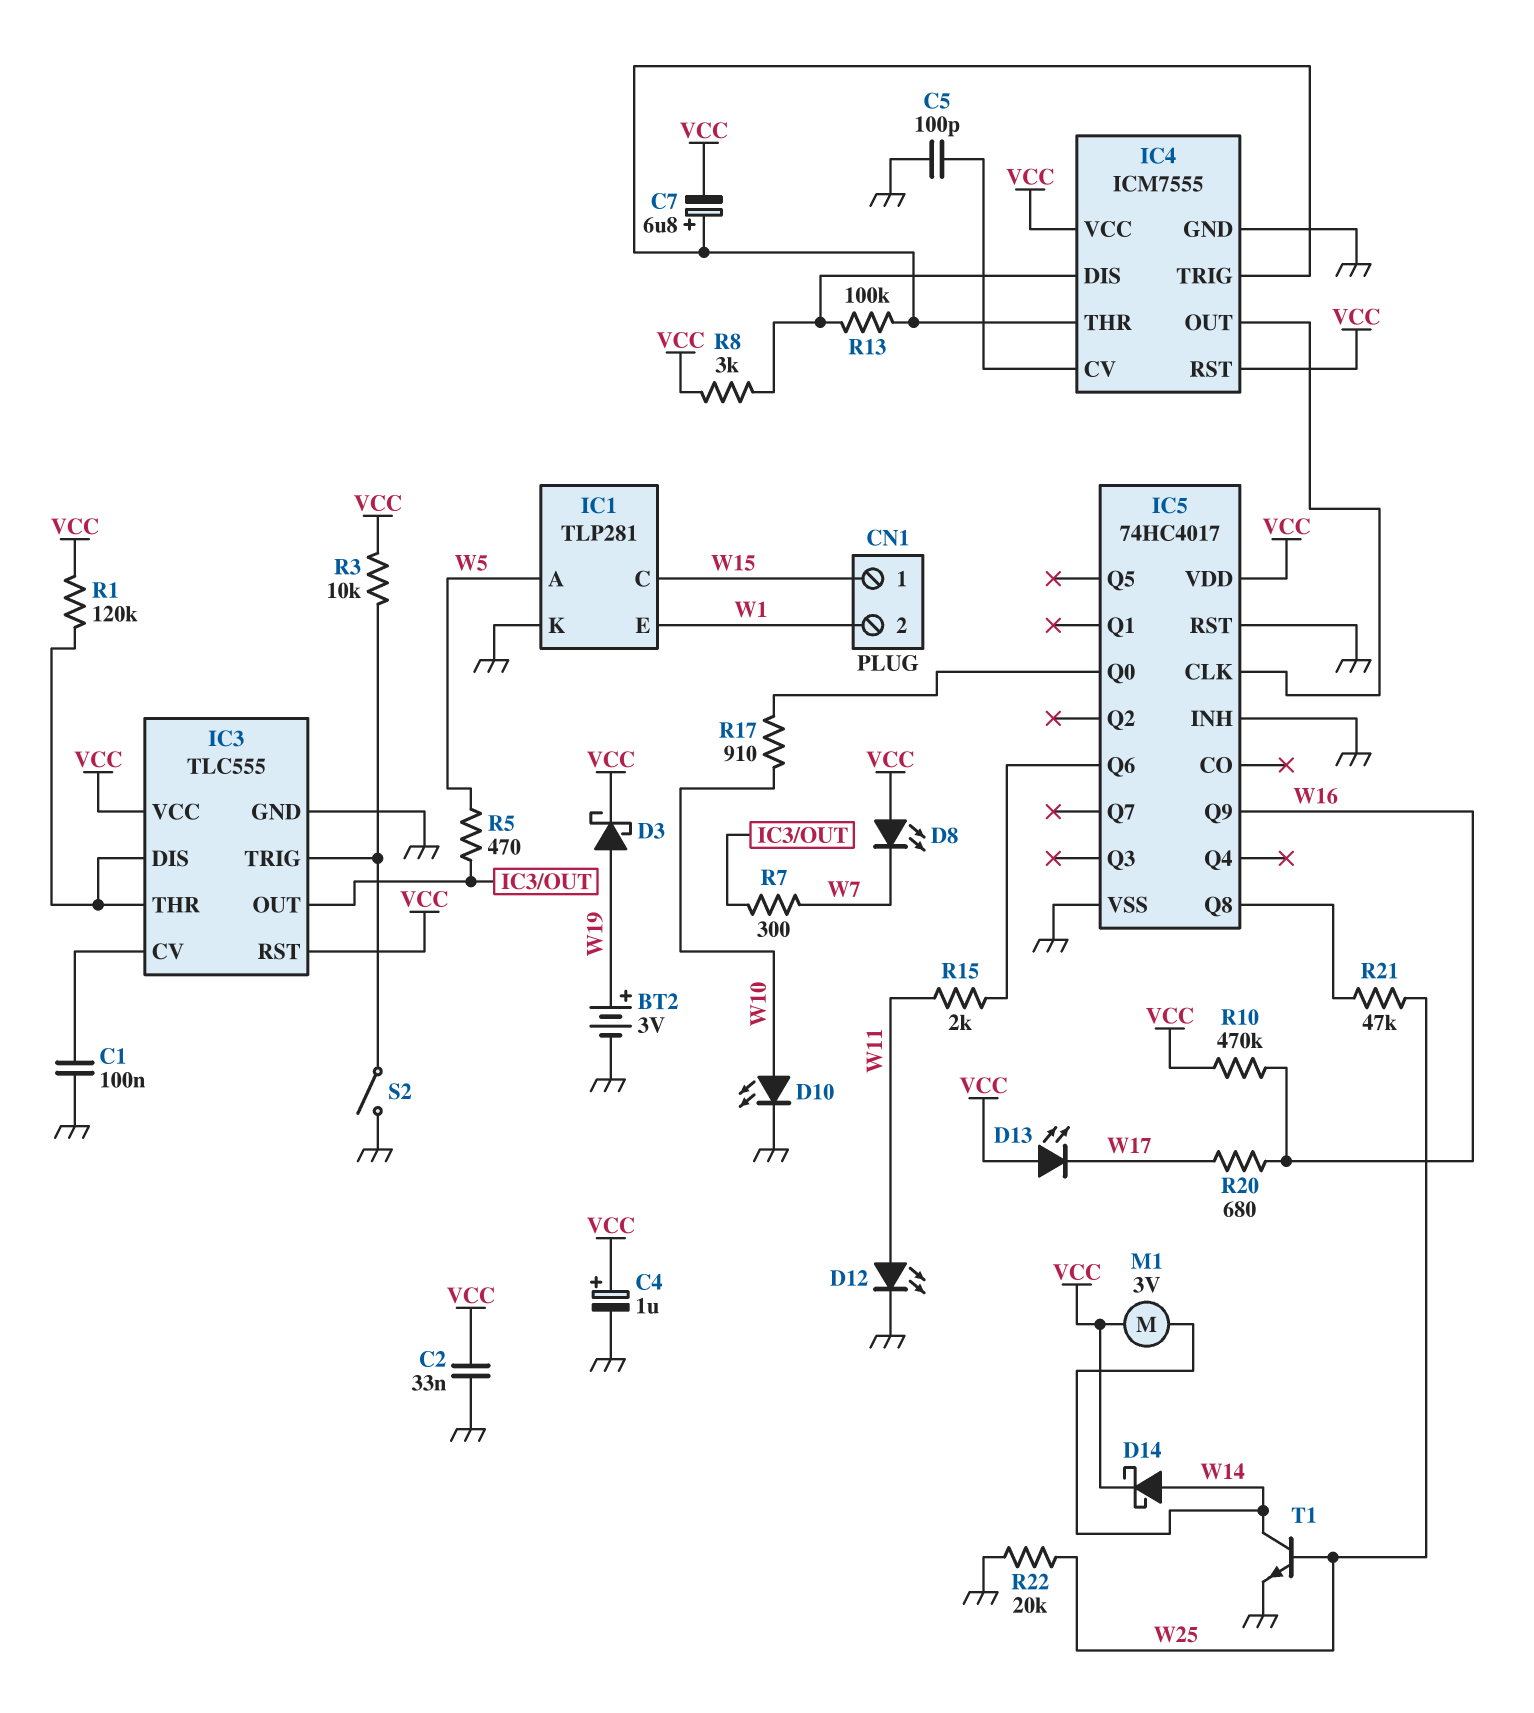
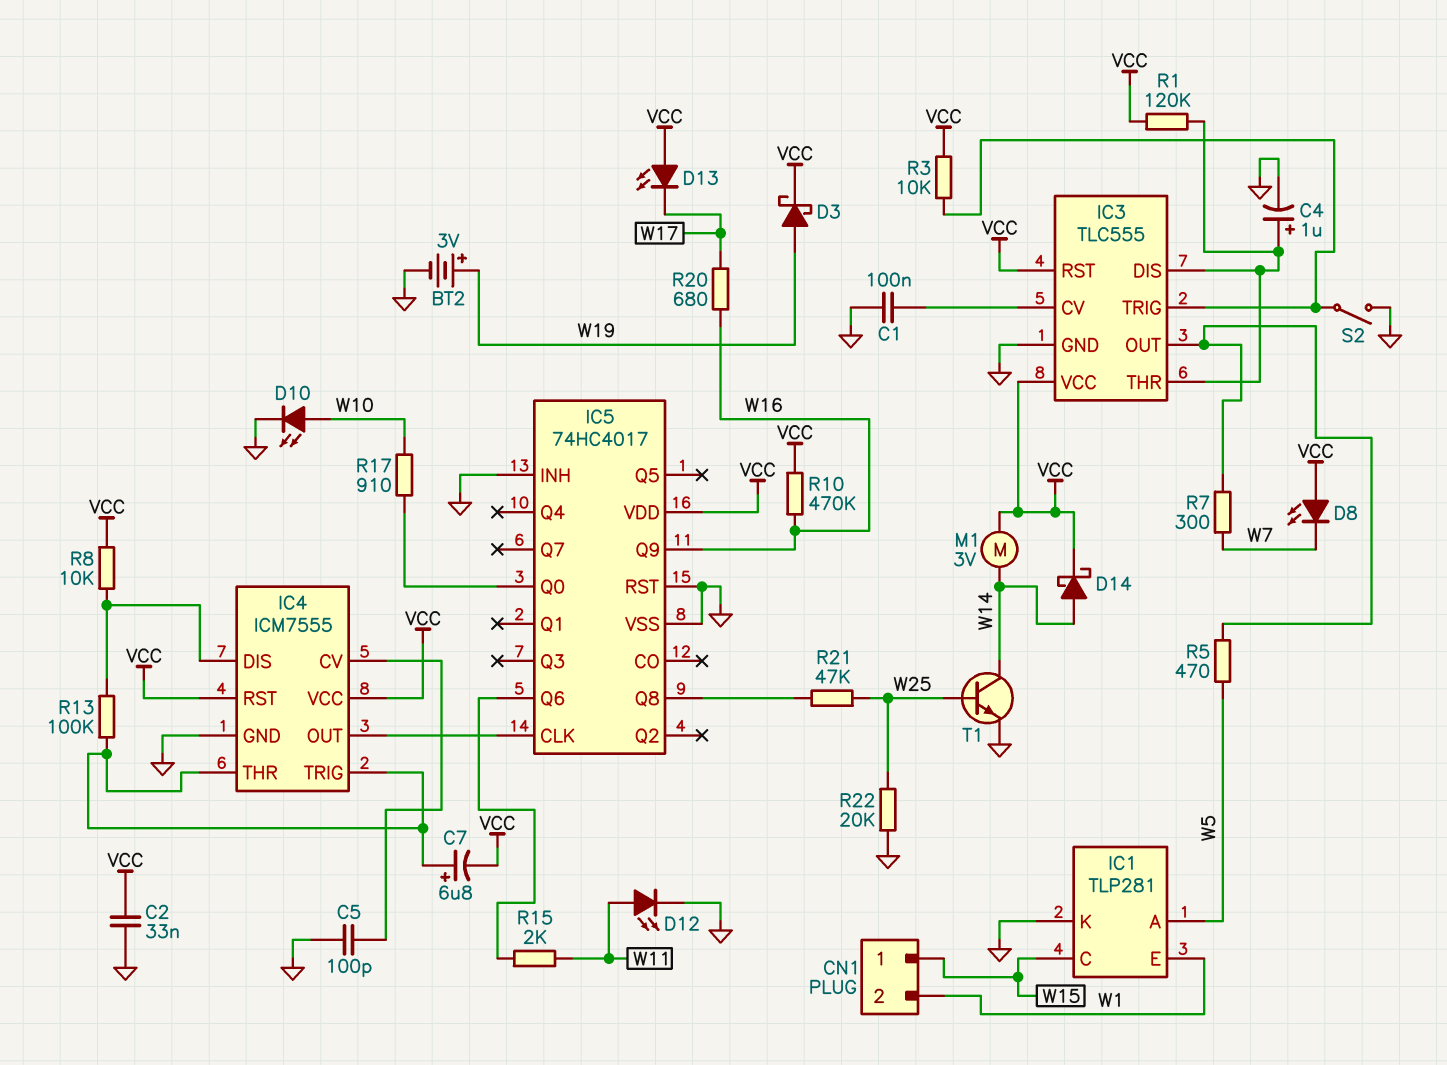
C4: 1uF (plus VCC, minus GND) -> 1uF (plus IC3/DIS, minus GND)
R8: 3k (IC4/DIS, VCC) -> 10k (IC4/DIS, VCC)

